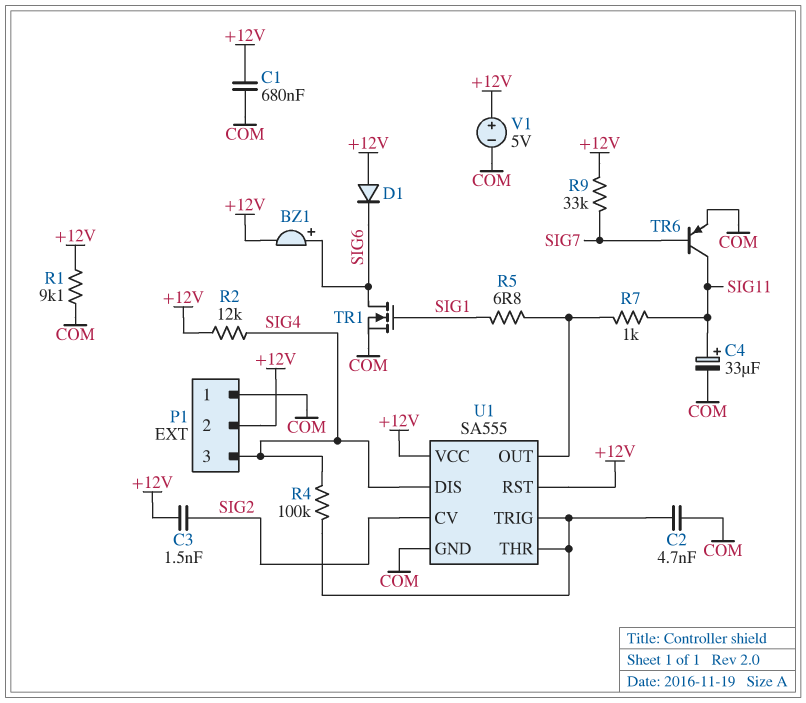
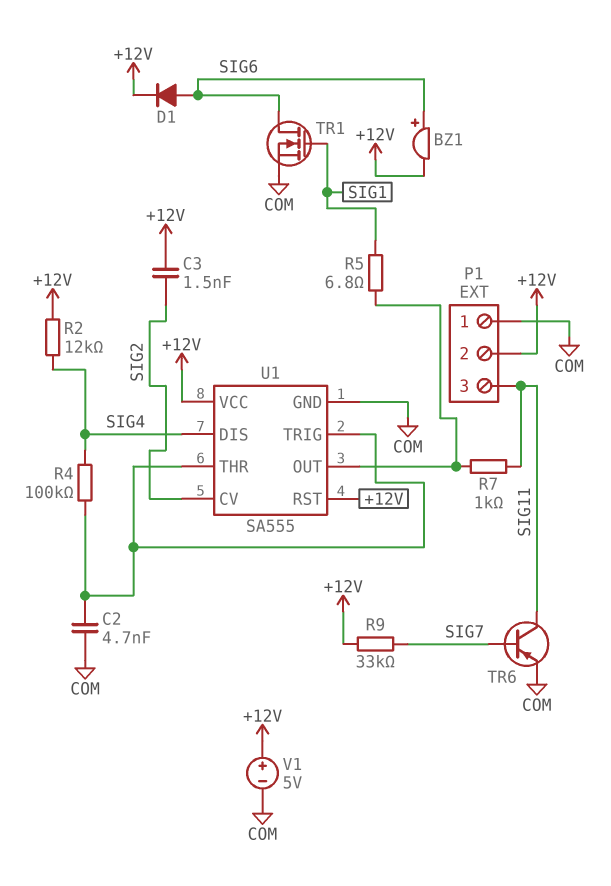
C1: 680nF (+12V, COM) -> none
C4: 33uF (plus SIG11, minus COM) -> none
D1: diode (A +12V, K SIG6) -> diode (A SIG6, K +12V)
P1 pin 3: SIG4 -> SIG11
R1: 9.1k (+12V, COM) -> none

